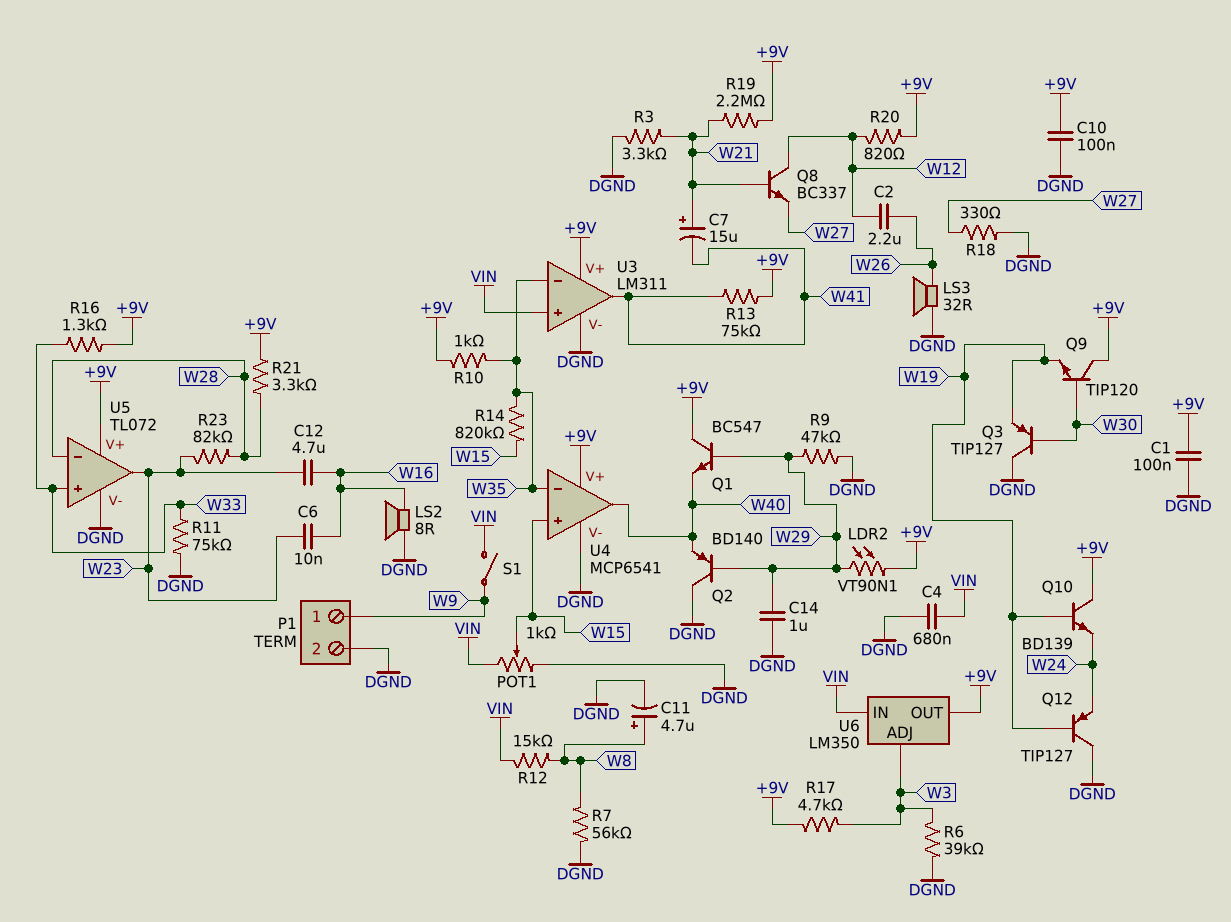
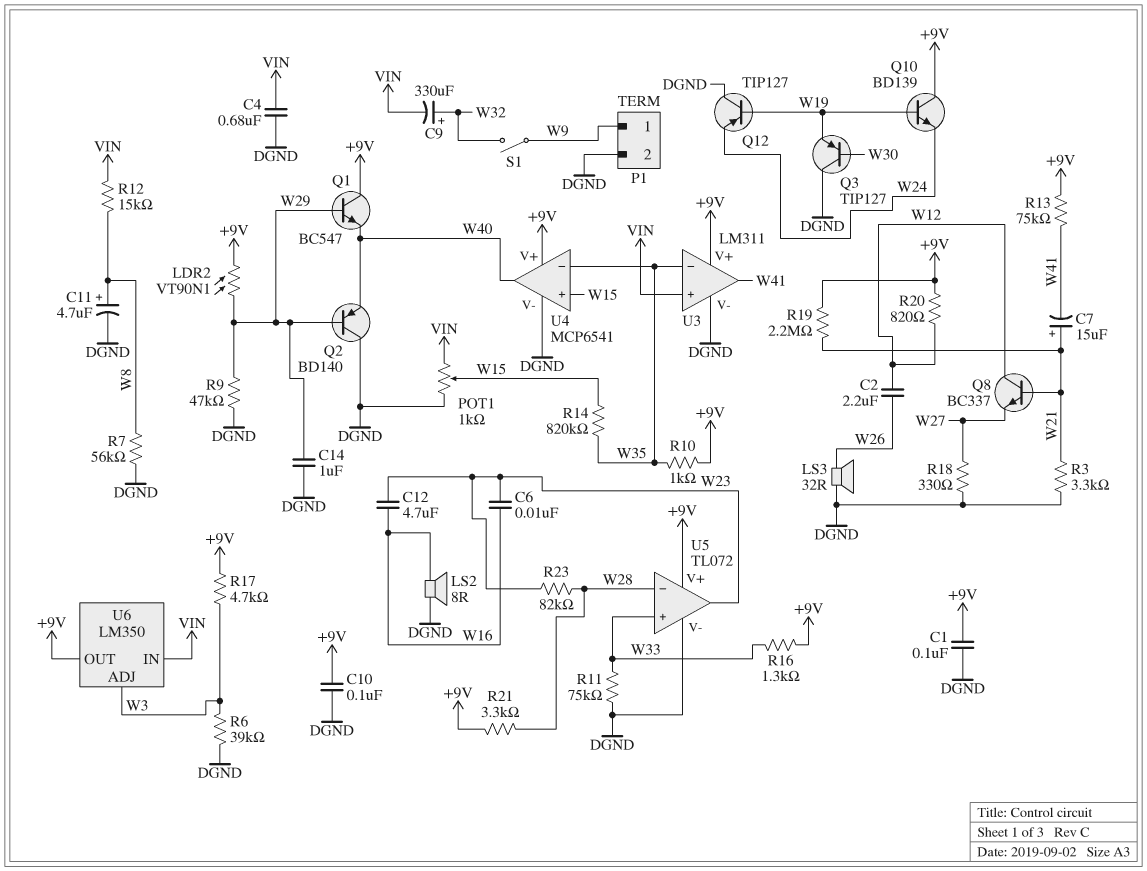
C9: none -> 330uF (plus W32, minus VIN)
Q9: NPN TIP120 (B W30, C +9V, E W19) -> none
S1: switch (VIN, W9) -> switch (W9, W32)

